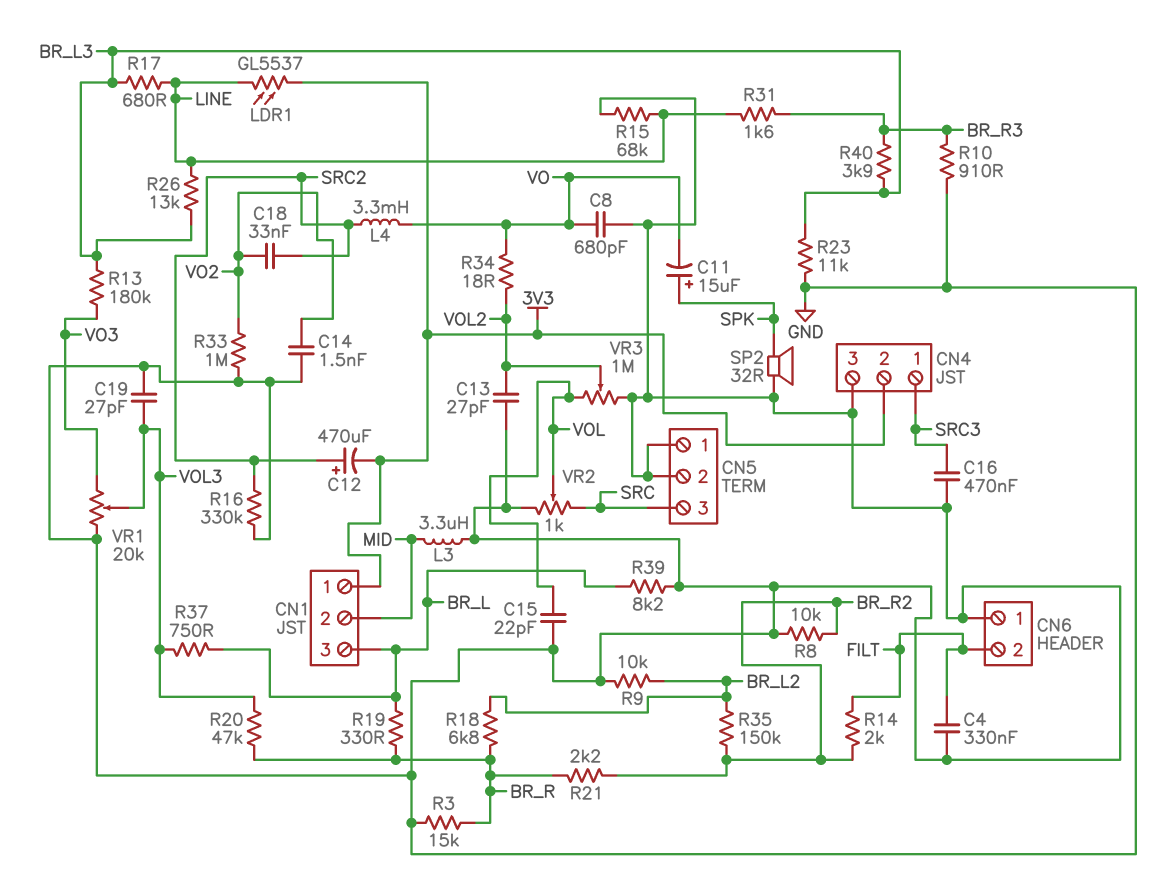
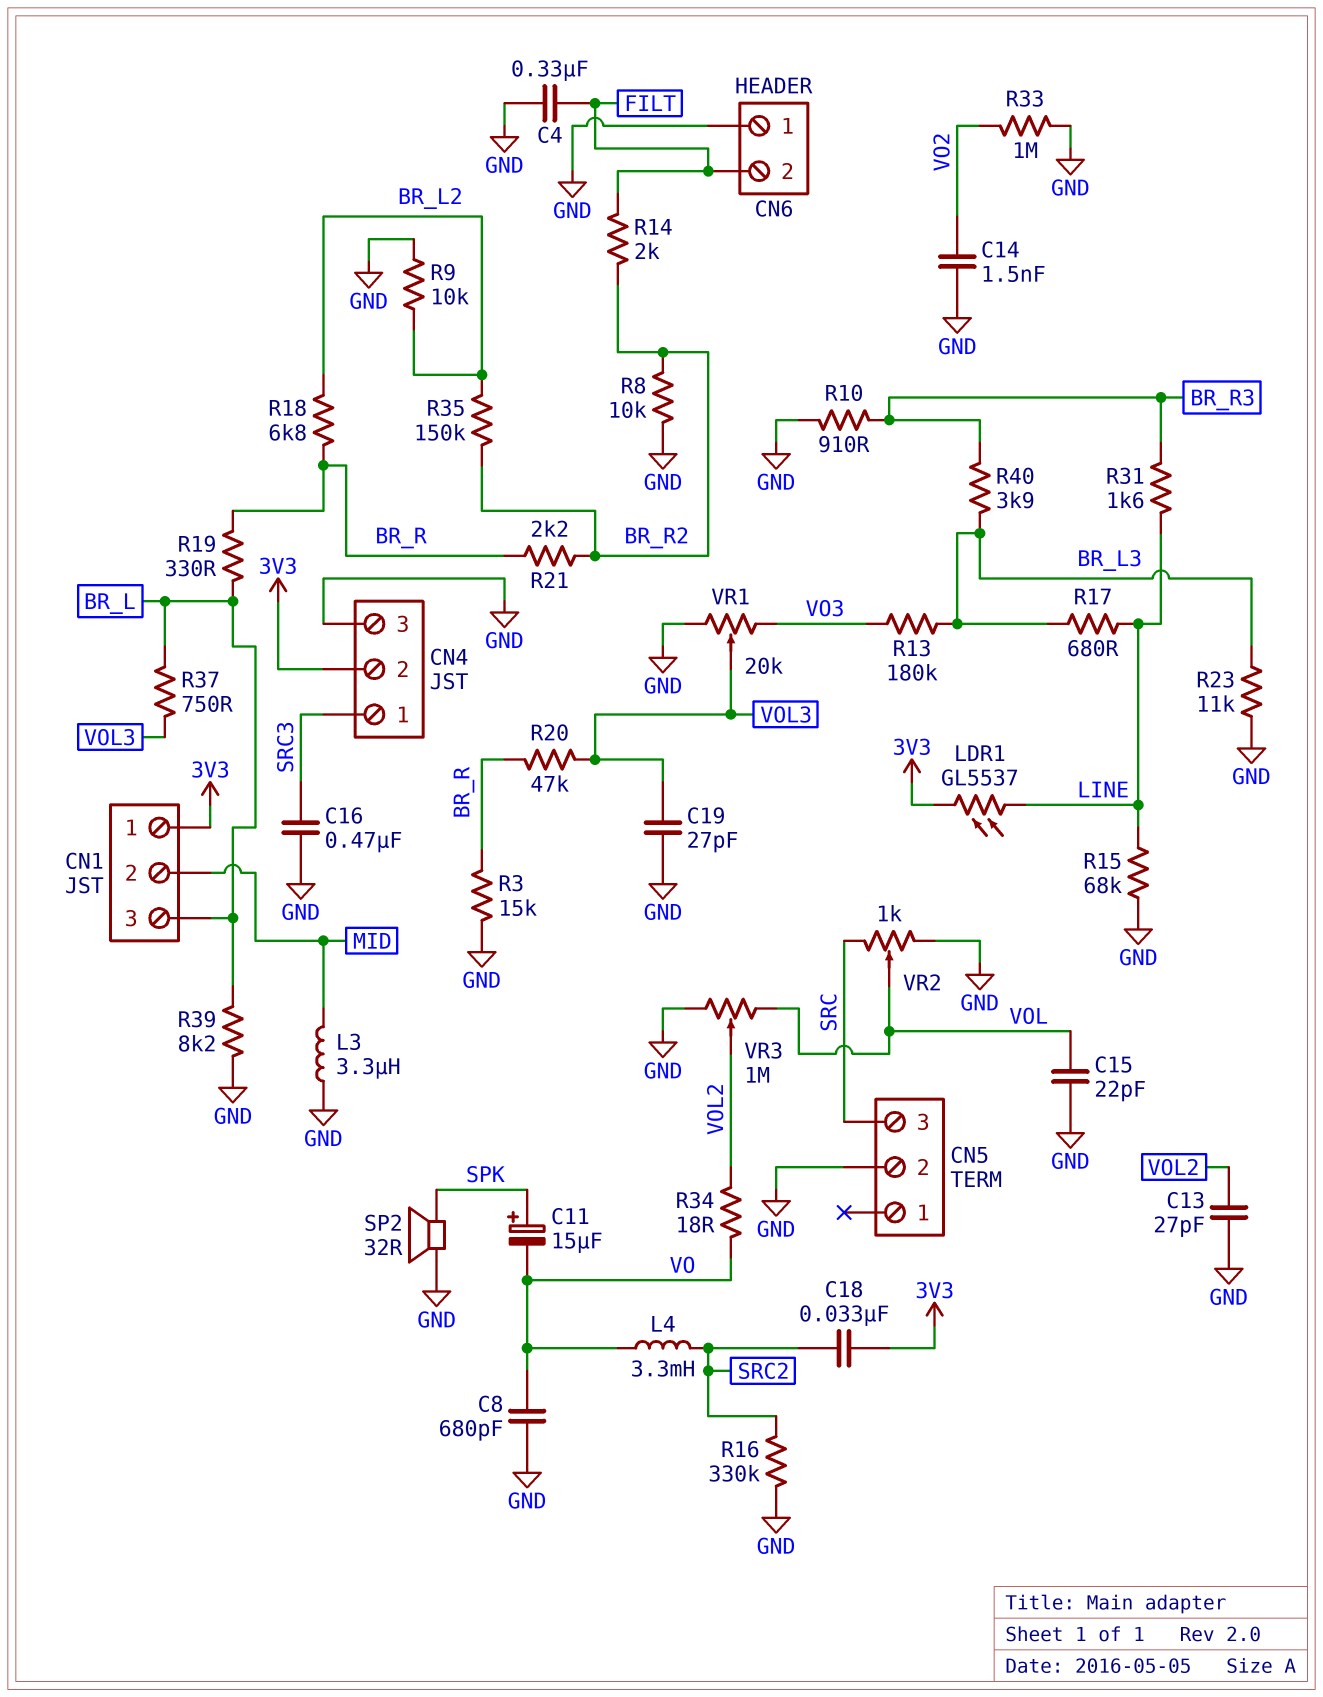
C12: 470uF (plus SRC2, minus 3V3) -> none
C18: 33nF (SRC2, VO2) -> 33nF (3V3, SRC2)
CN5 pin 1: GND -> none
R26: 13k (BR_L3, LINE) -> none

